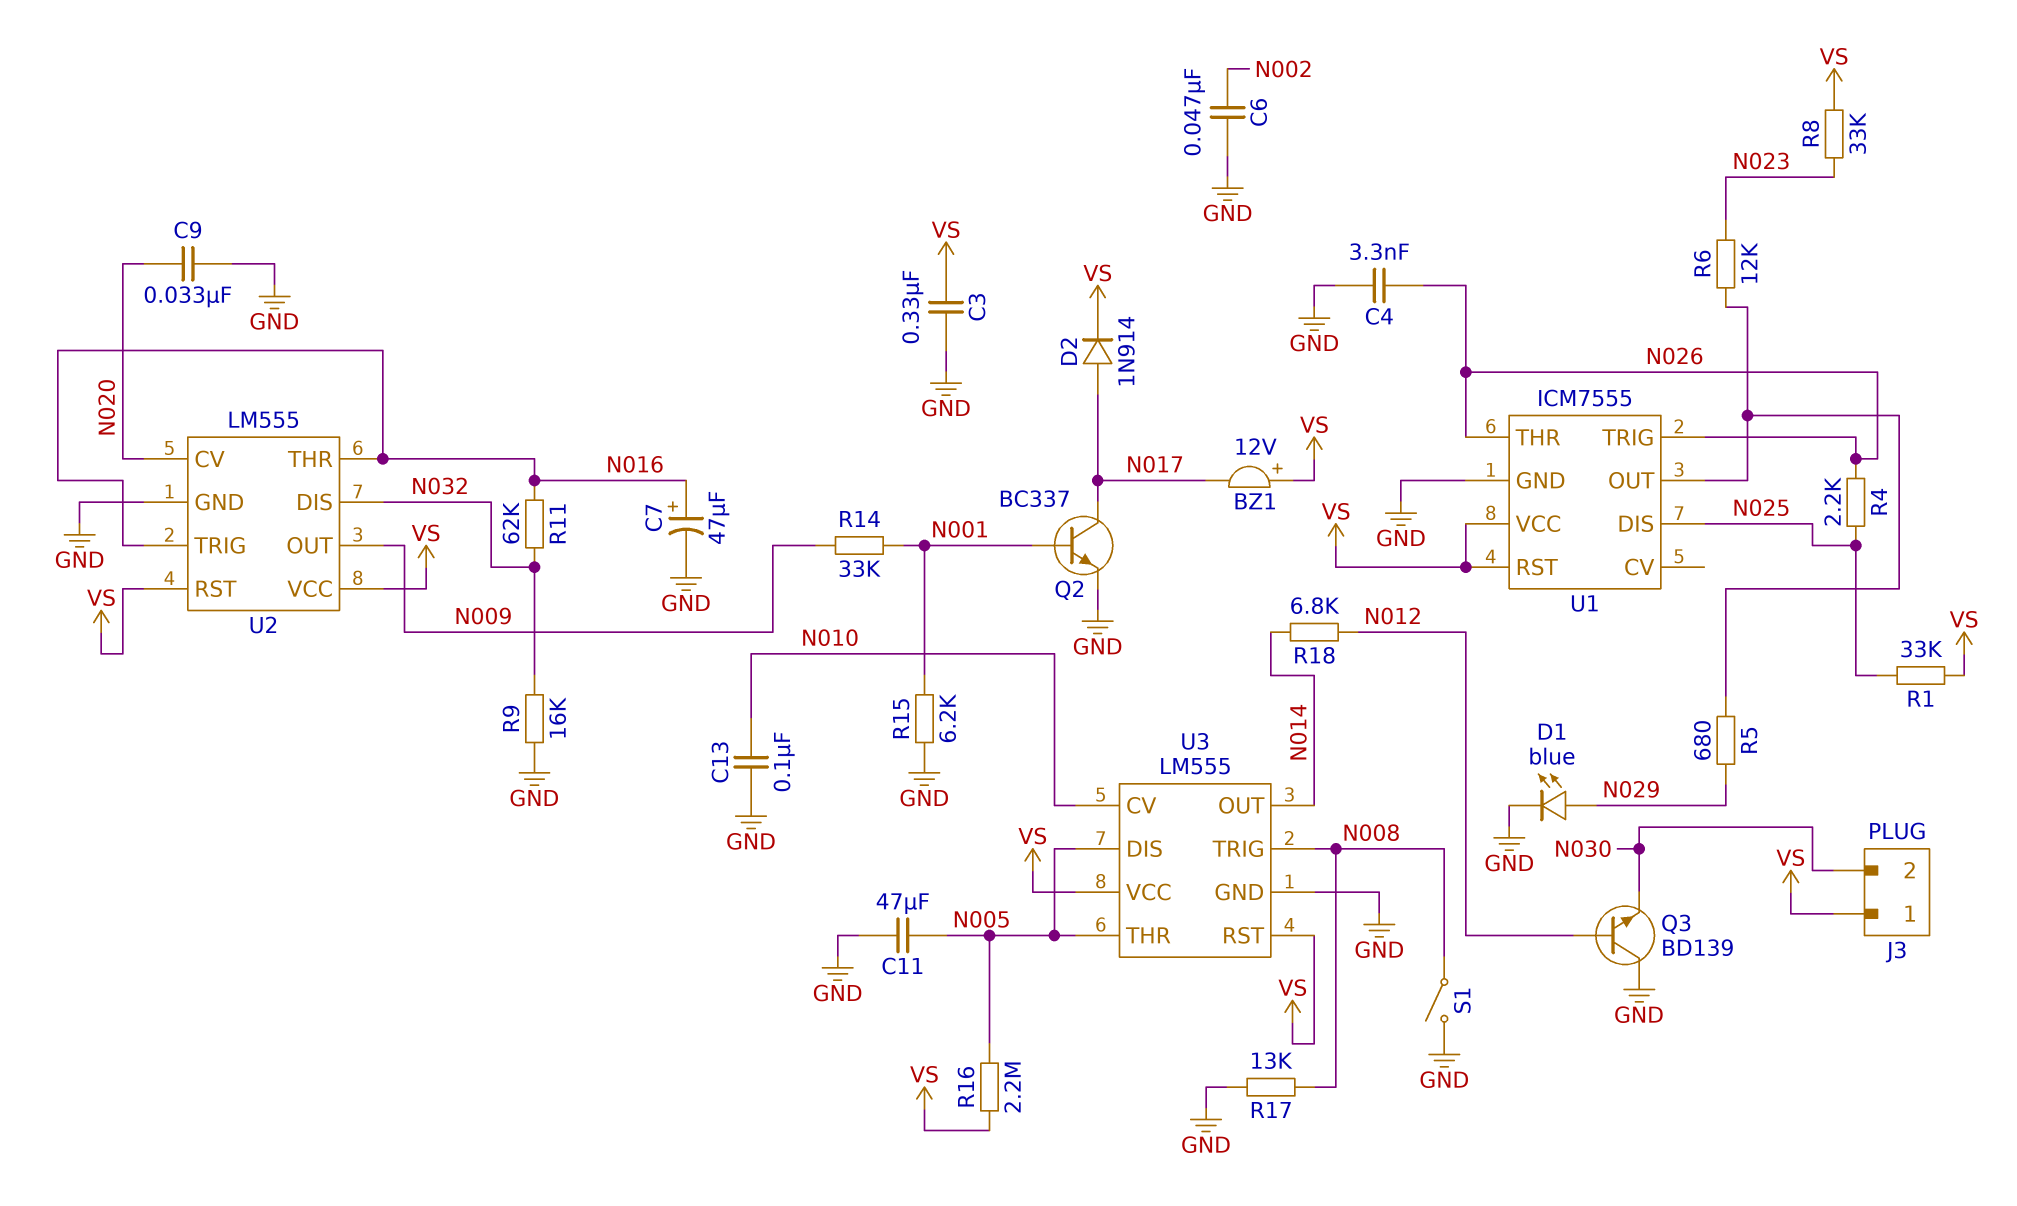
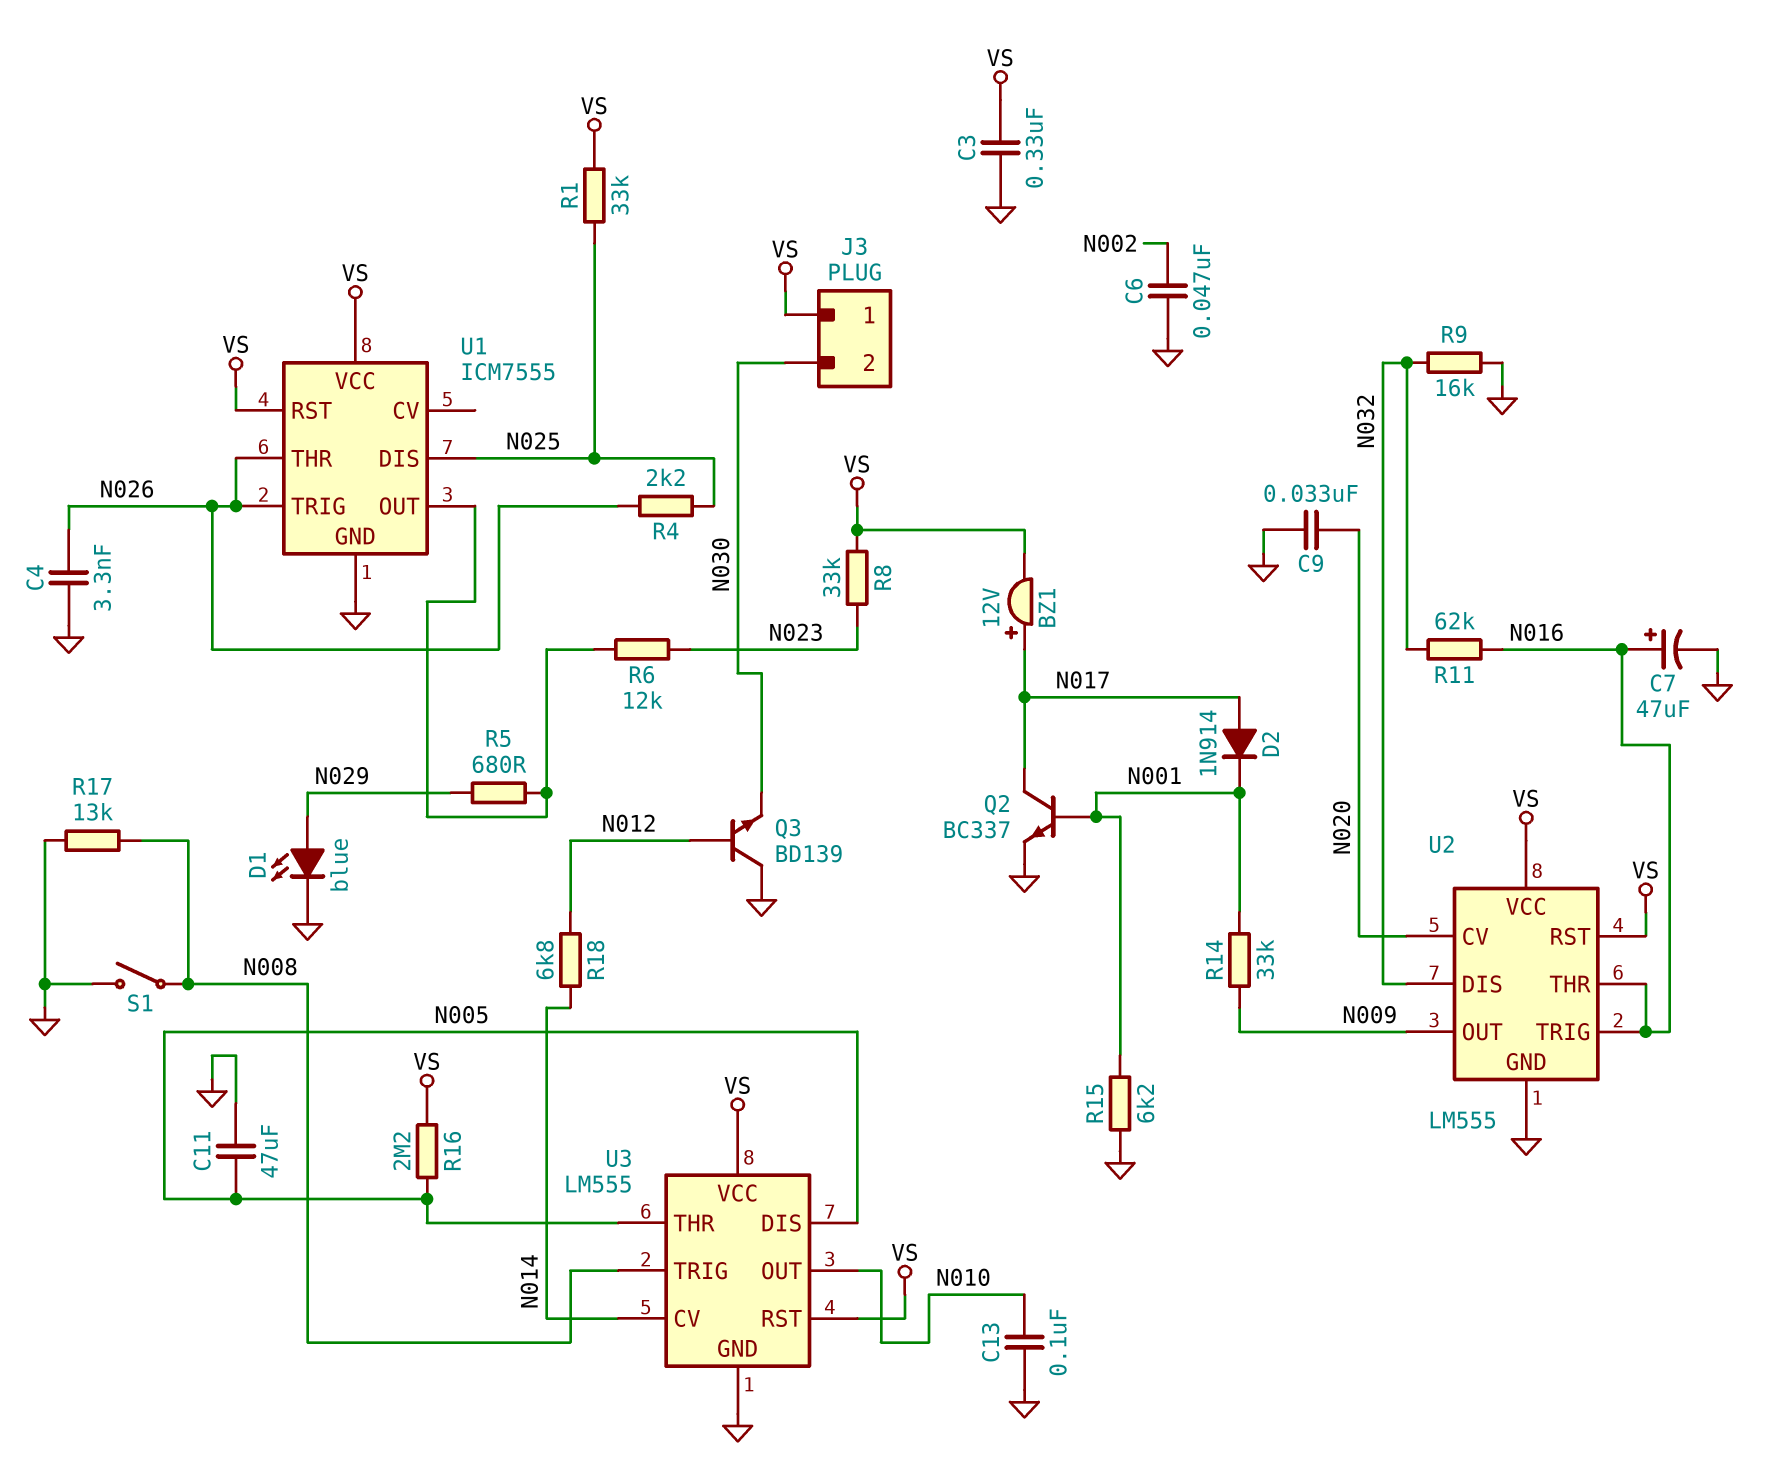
BZ1: buzzer 12V (plus VS, minus N017) -> buzzer 12V (plus N017, minus VS)
D2: diode 1N914 (A N017, K VS) -> diode 1N914 (A N017, K N001)
U3 pin CV: N010 -> N014
U3 pin OUT: N014 -> N010

